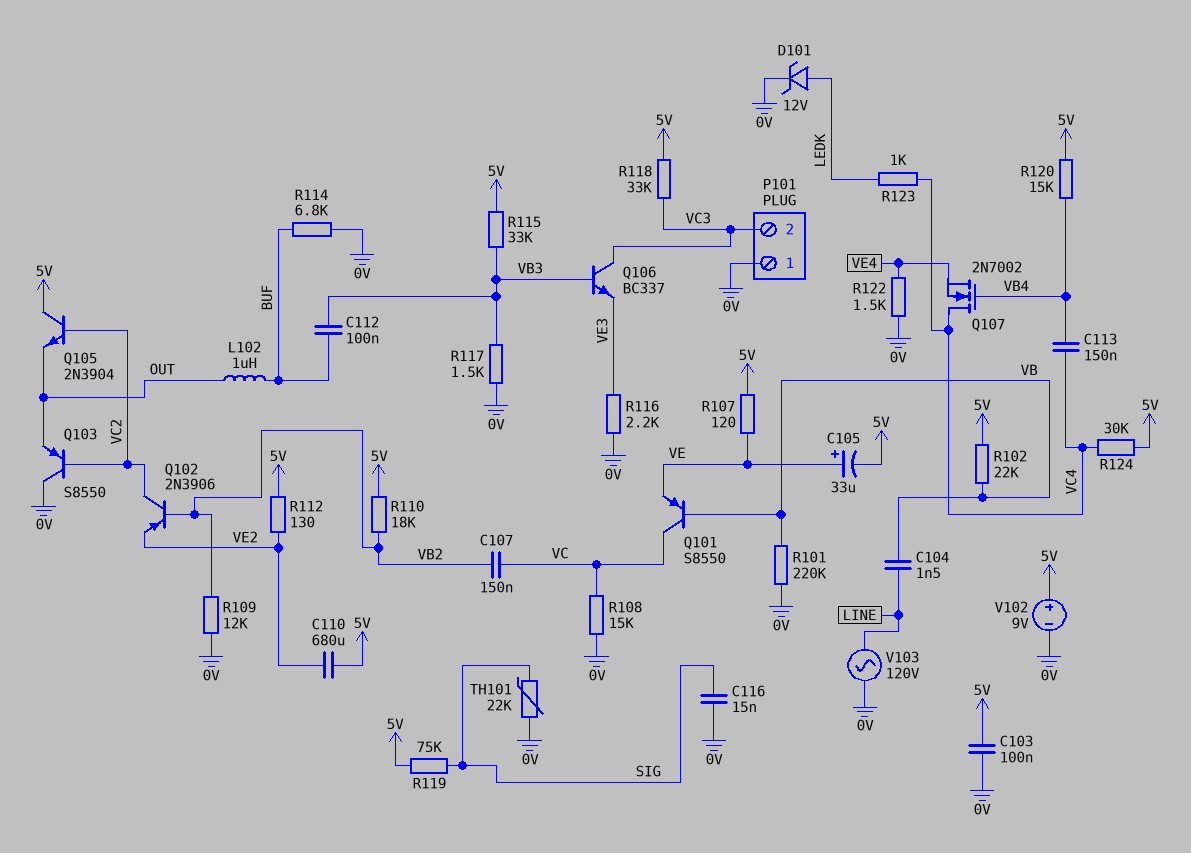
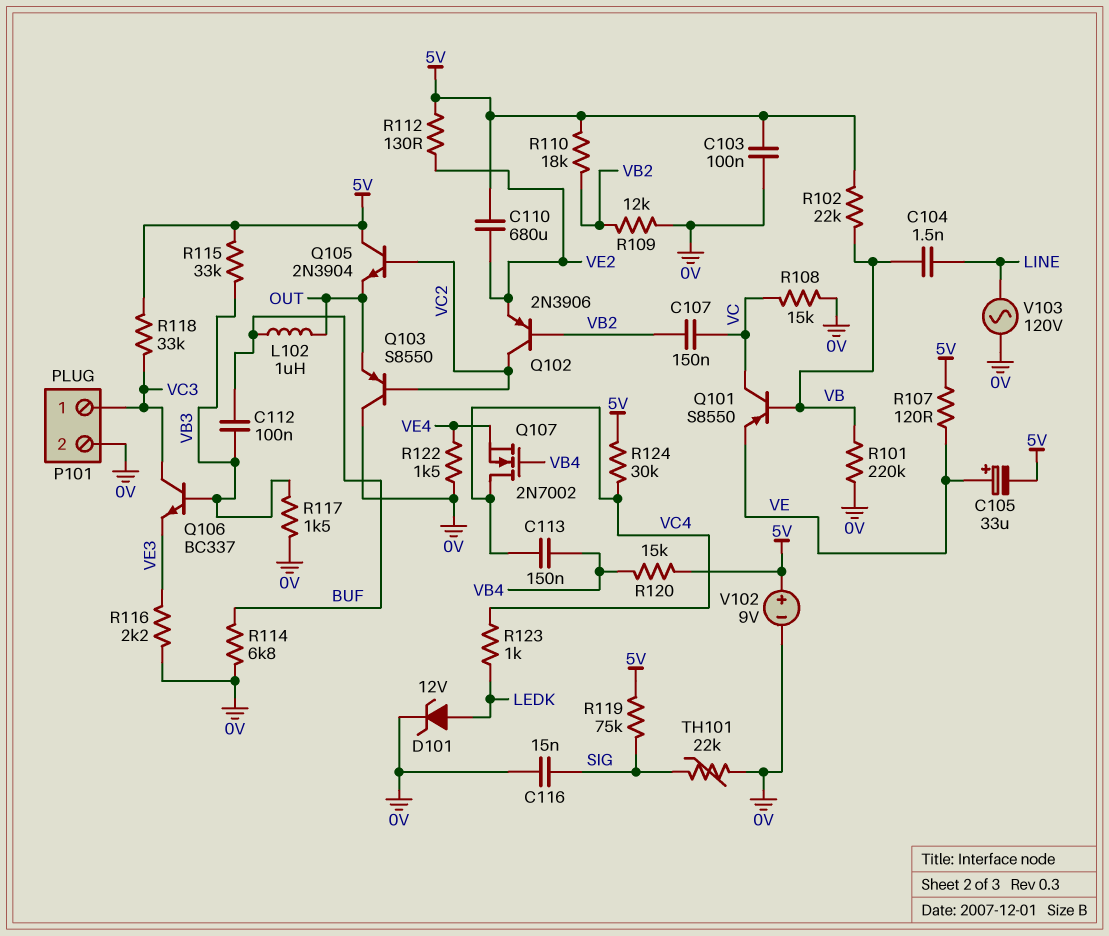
P101 pin 1: 0V -> VC3
P101 pin 2: VC3 -> 0V

